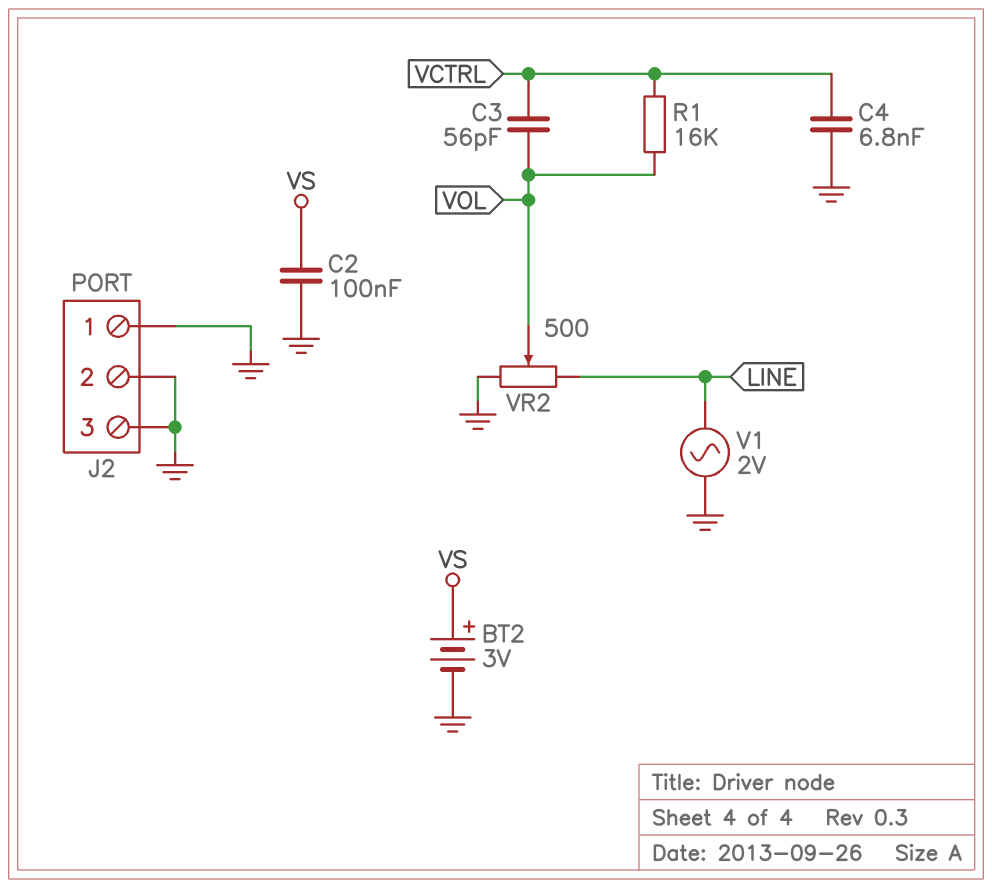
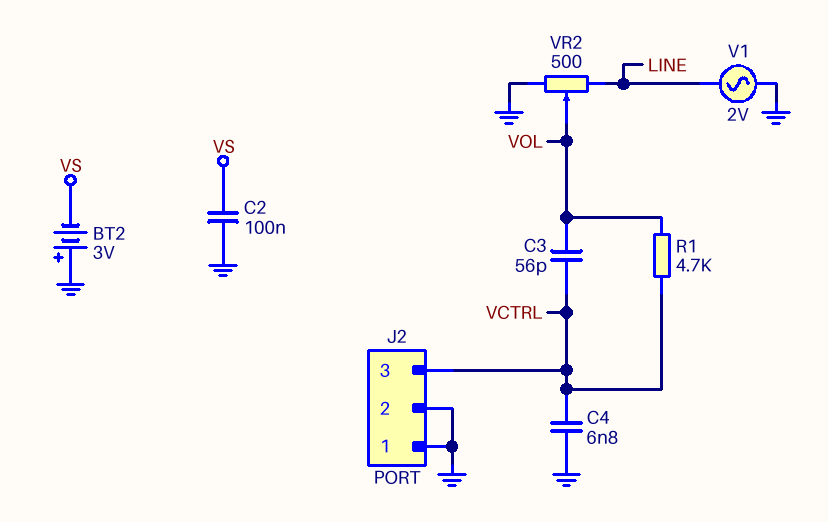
BT2: 3V (plus VS, minus GND) -> 3V (plus GND, minus VS)
J2 pin 3: GND -> VCTRL
R1: 16k (VCTRL, VOL) -> 4.7k (VCTRL, VOL)

